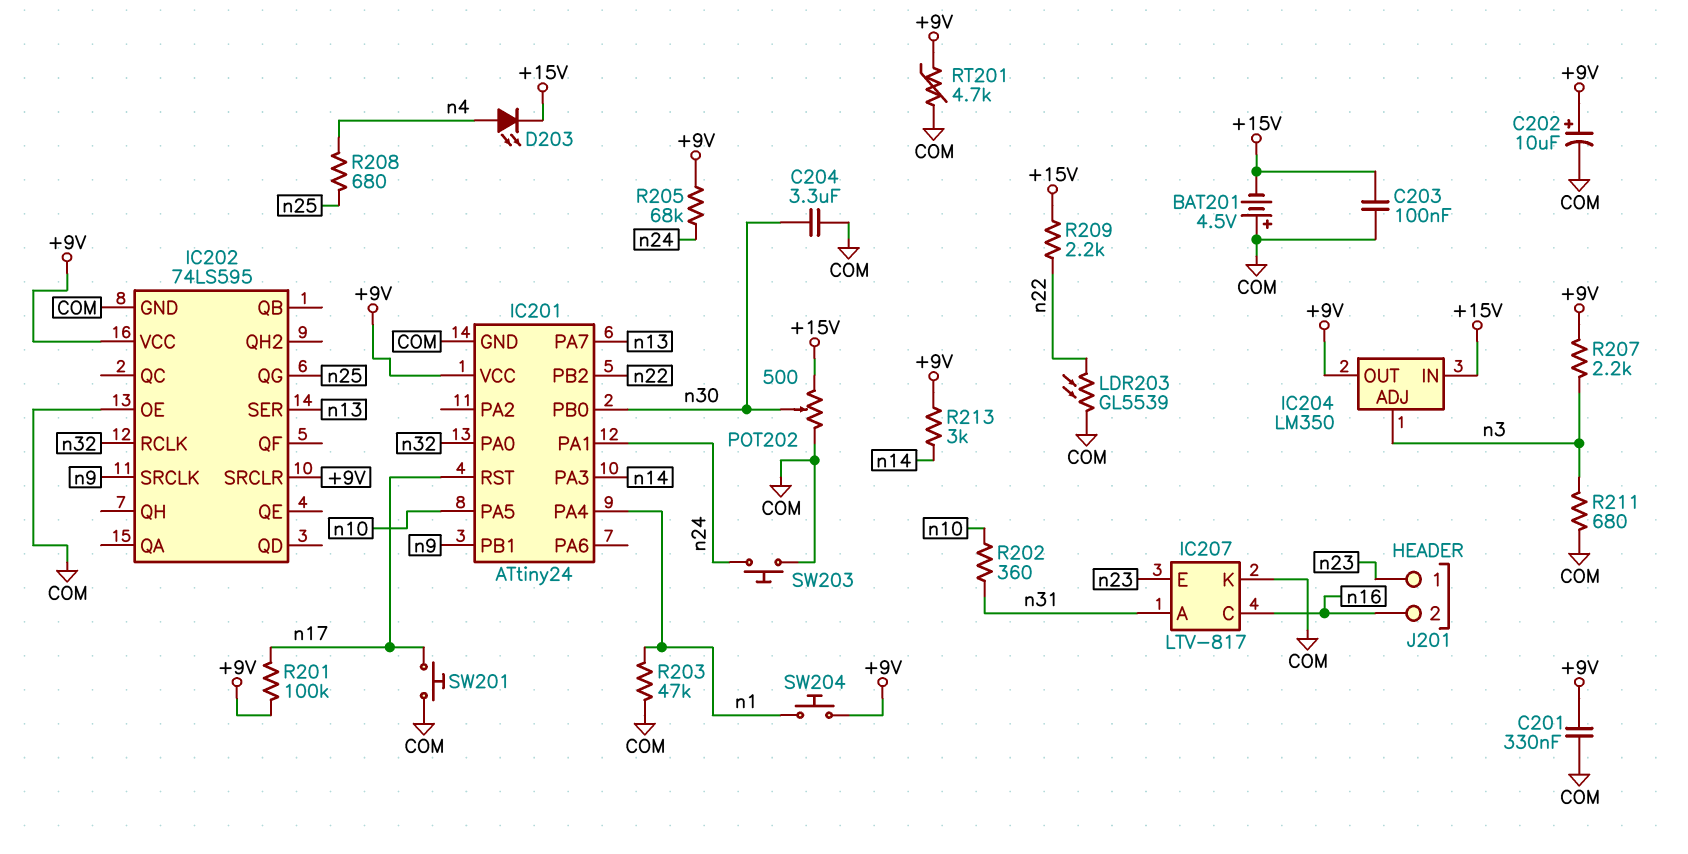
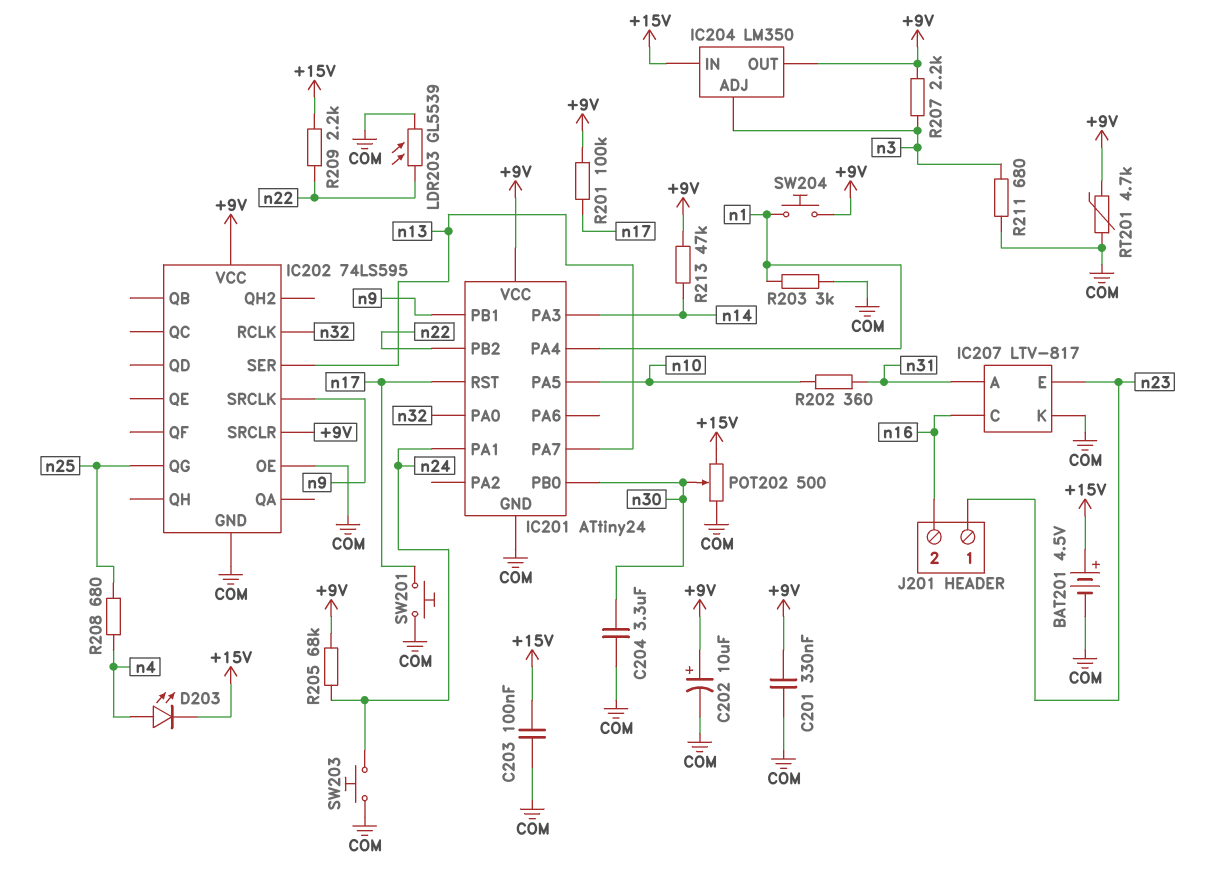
BAT201: 4.5V (plus COM, minus +15V) -> 4.5V (plus +15V, minus COM)
R203: 47k (COM, n1) -> 3k (COM, n1)
R213: 3k (+9V, n14) -> 47k (+9V, n14)

